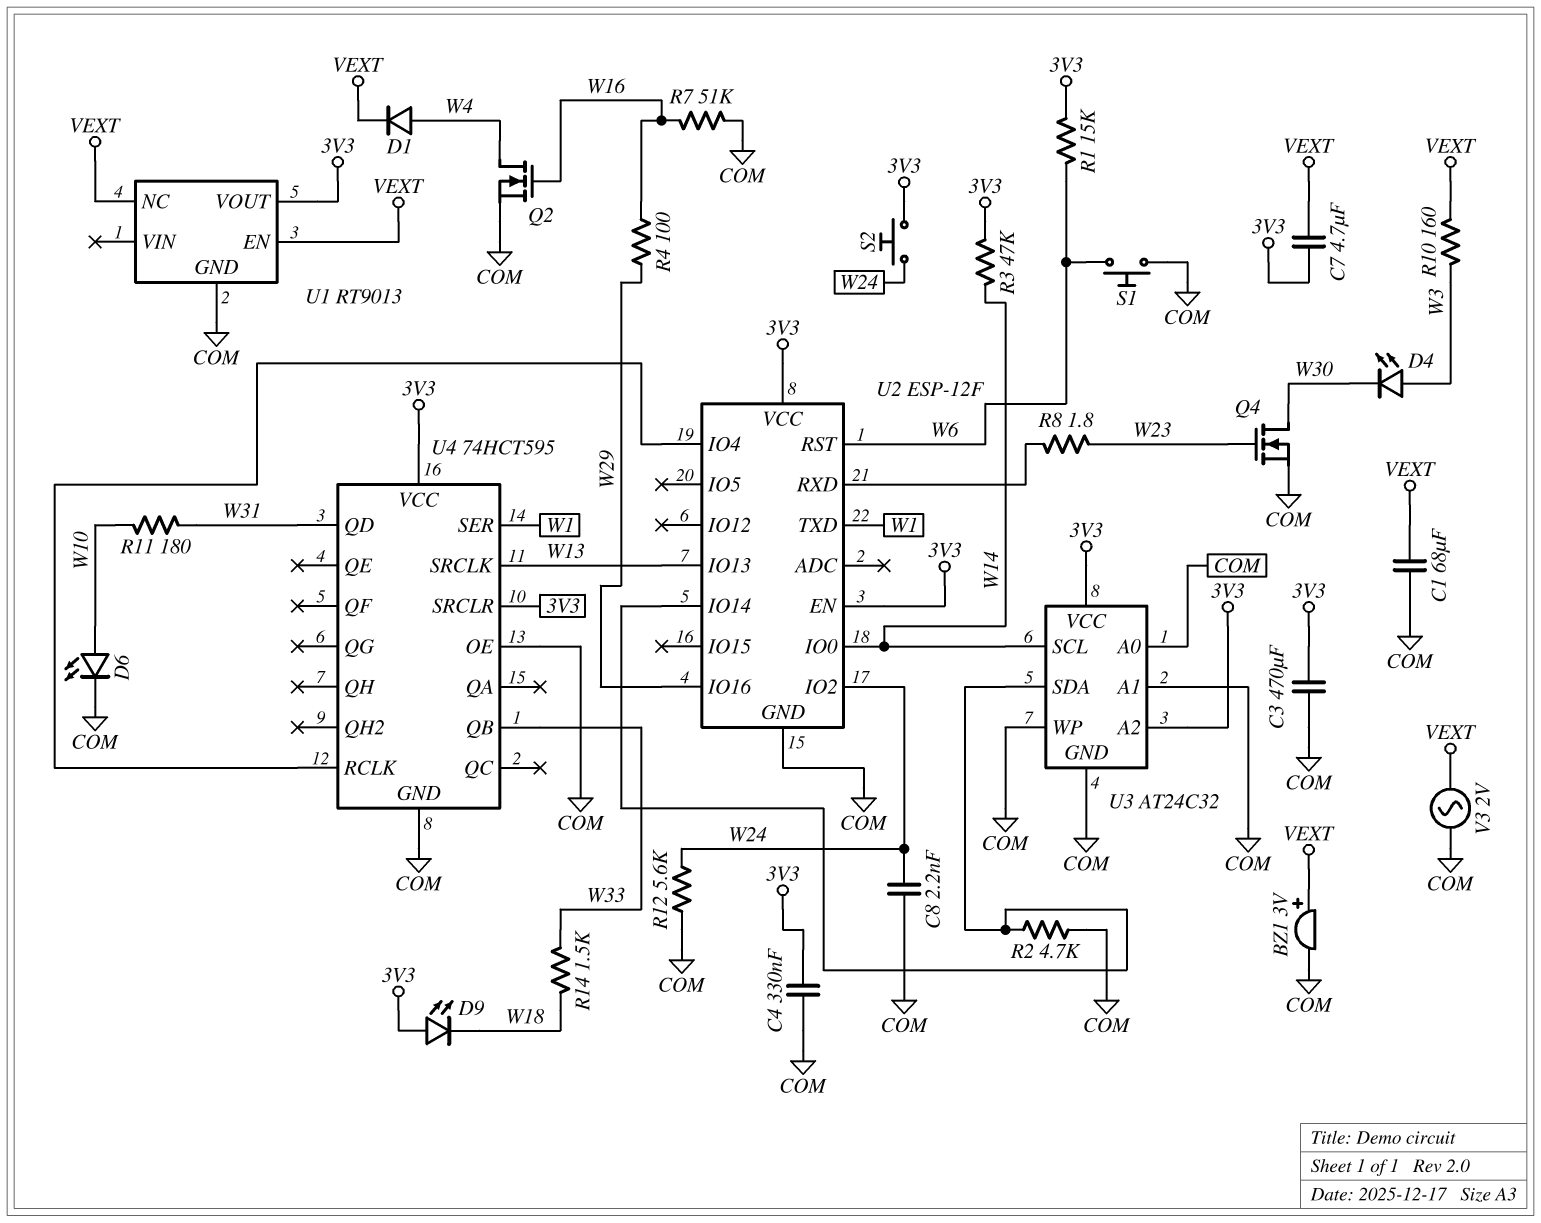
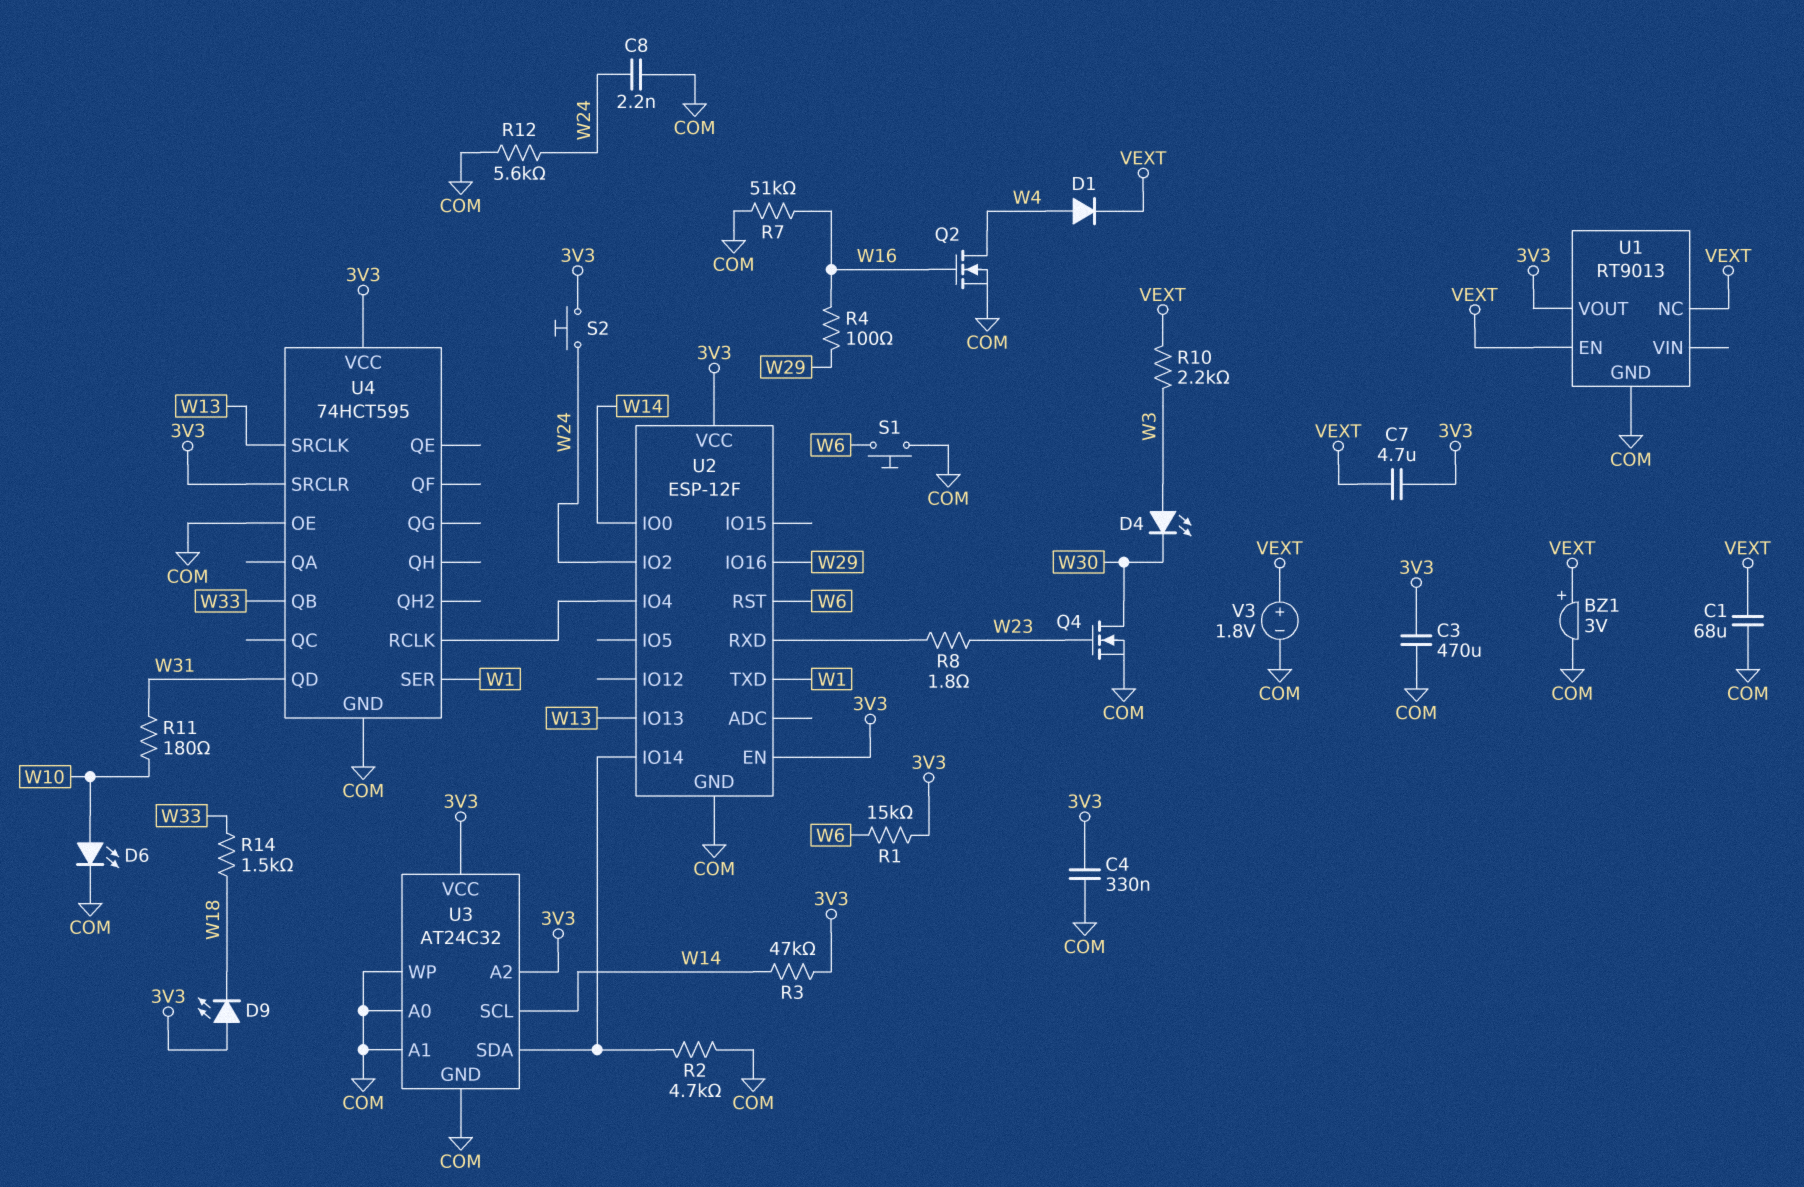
R10: 160 (VEXT, W3) -> 2.2k (VEXT, W3)
V3: AC 2V (COM, VEXT) -> 1.8V (plus VEXT, minus COM)

